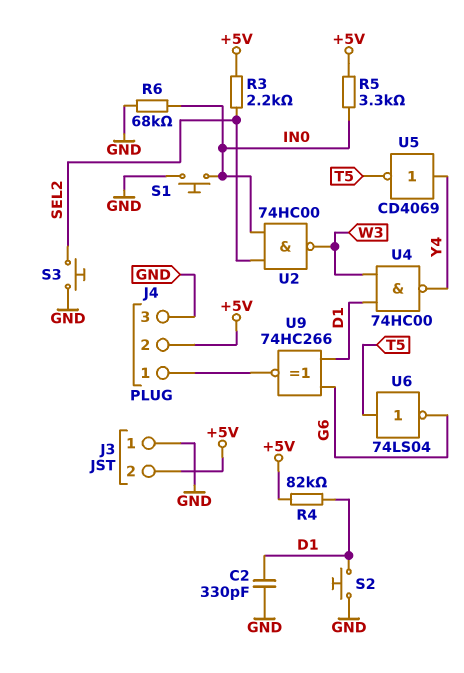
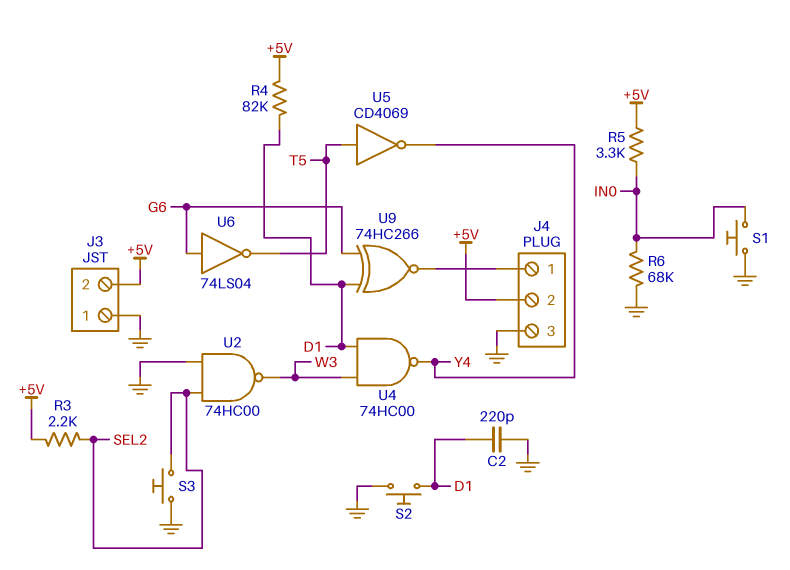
C2: 330pF (D1, GND) -> 220pF (D1, GND)
U2: NAND 74HC00 (in IN0, in SEL2, out W3) -> NAND 74HC00 (in GND, in SEL2, out W3)
U5: NOT CD4069 (in Y4, out T5) -> NOT CD4069 (in T5, out Y4)
U6: NOT 74LS04 (in T5, out G6) -> NOT 74LS04 (in G6, out T5)

